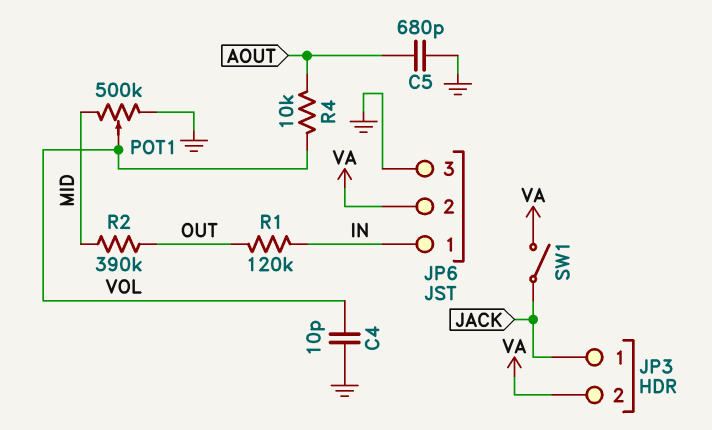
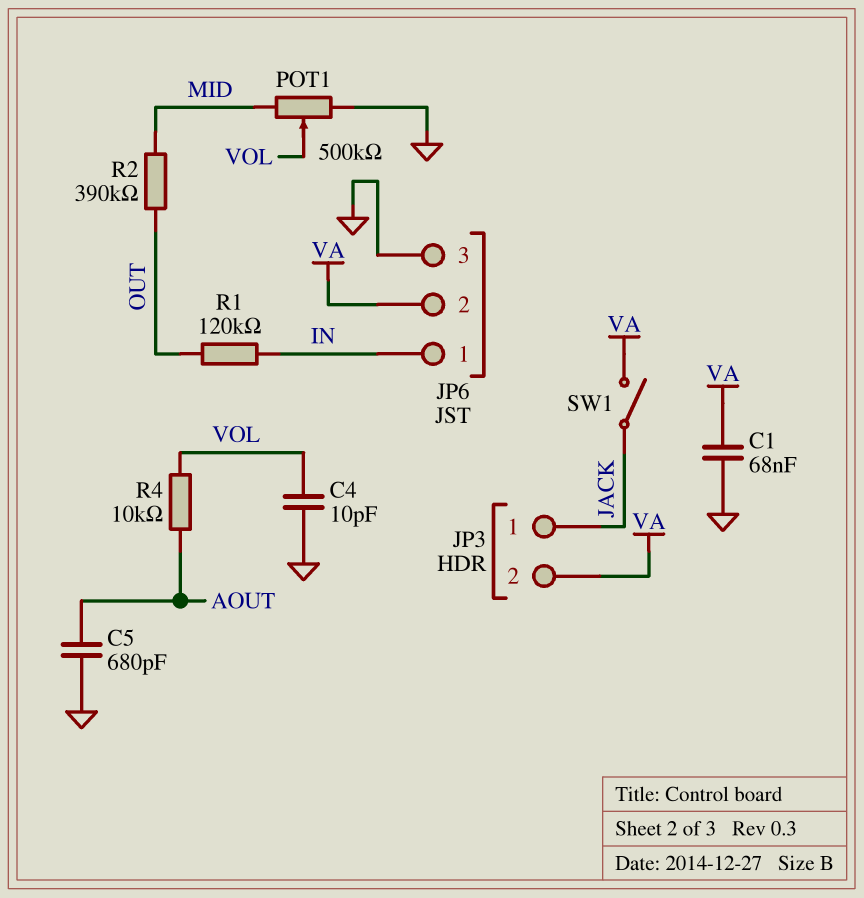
C1: none -> 68nF (GND, VA)

